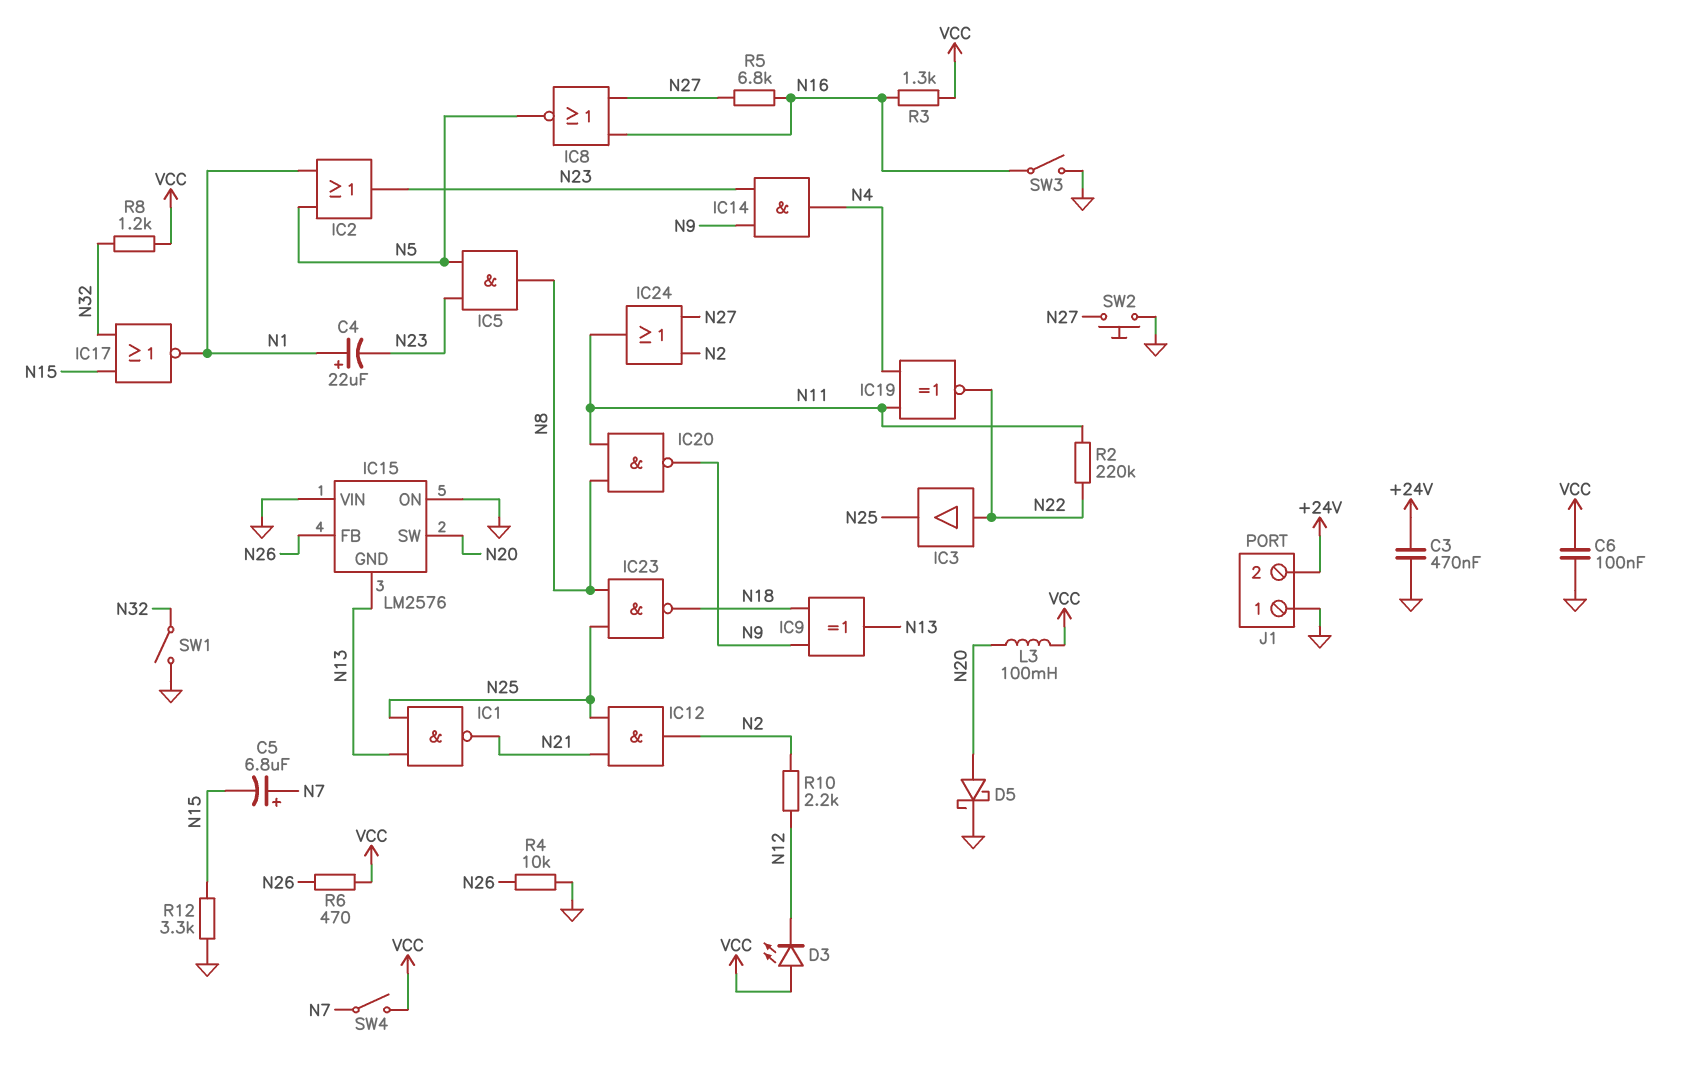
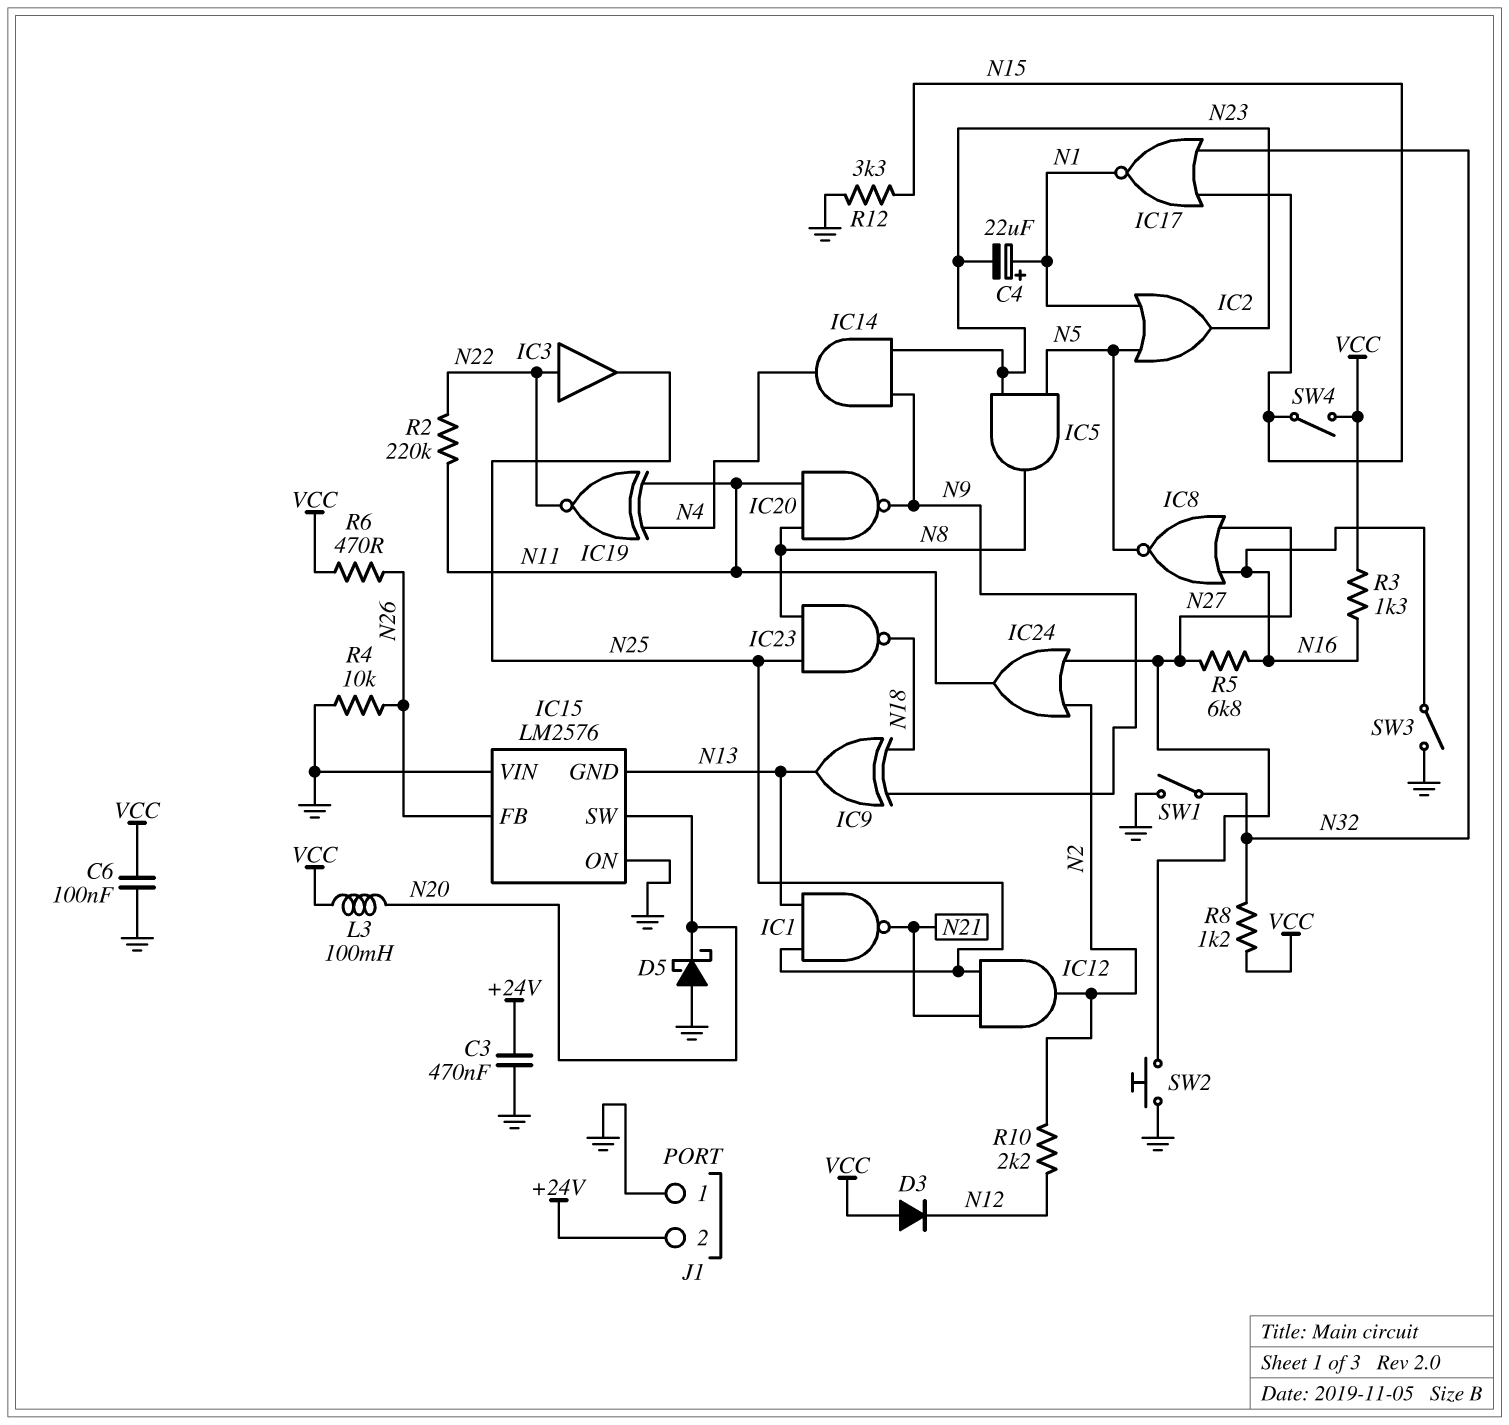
C5: 6.8uF (plus N7, minus N15) -> none
D3: LED (A VCC, K N12) -> diode (A VCC, K N12)
D5: schottky (A N20, K GND) -> schottky (A GND, K N20)
SW4: switch (N7, VCC) -> switch (N15, VCC)

